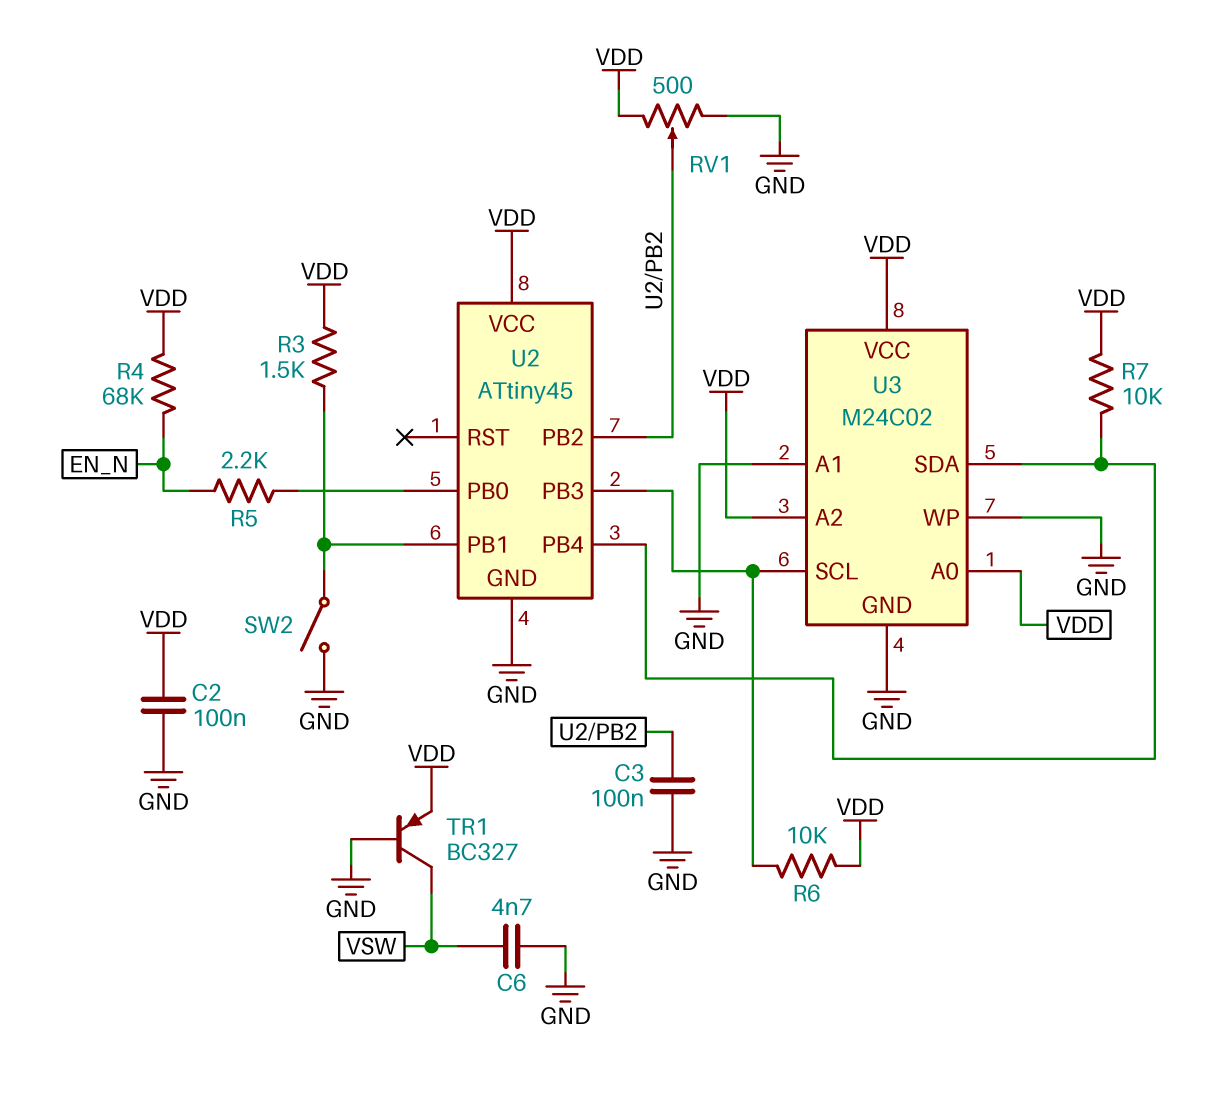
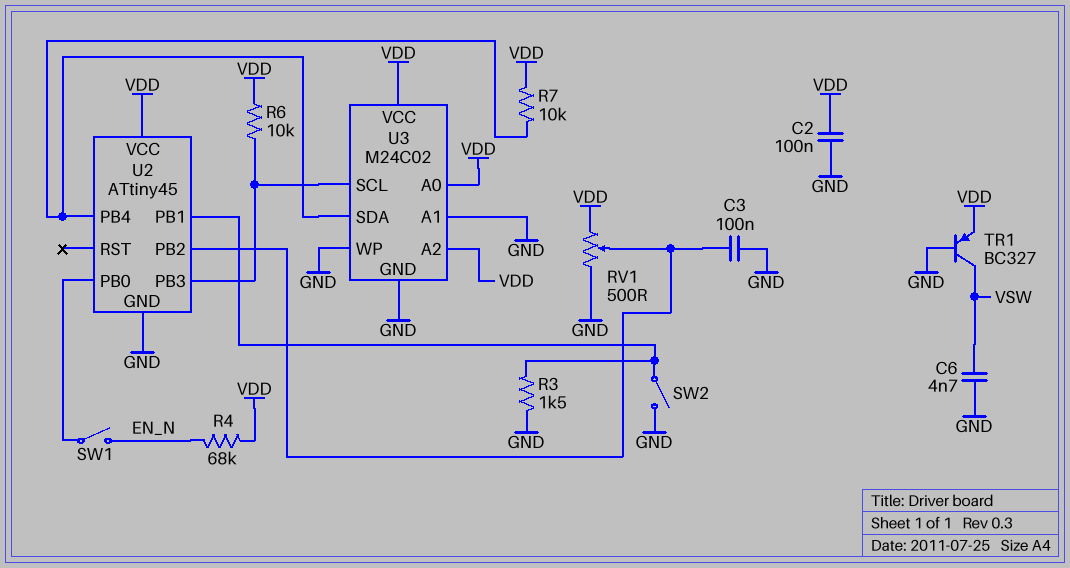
R3: 1.5k (U2/PB1, VDD) -> 1.5k (GND, U2/PB1)
R5: 2.2k (EN_N, U2/PB0) -> none
SW1: none -> switch (EN_N, U2/PB0)

